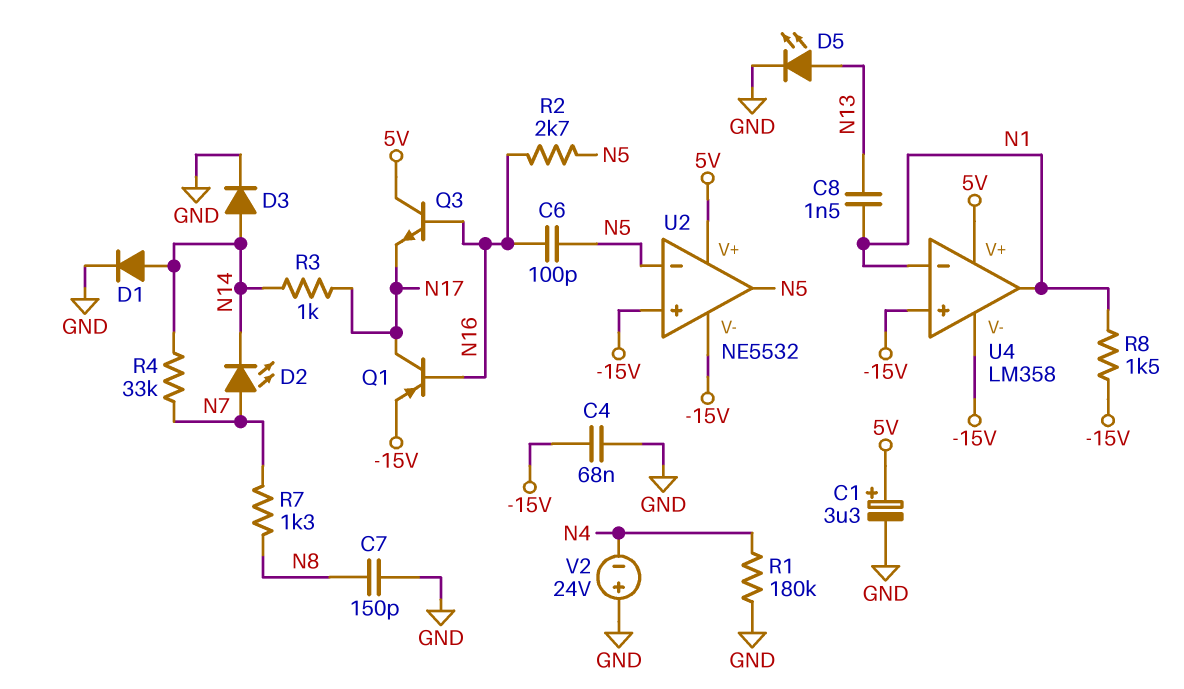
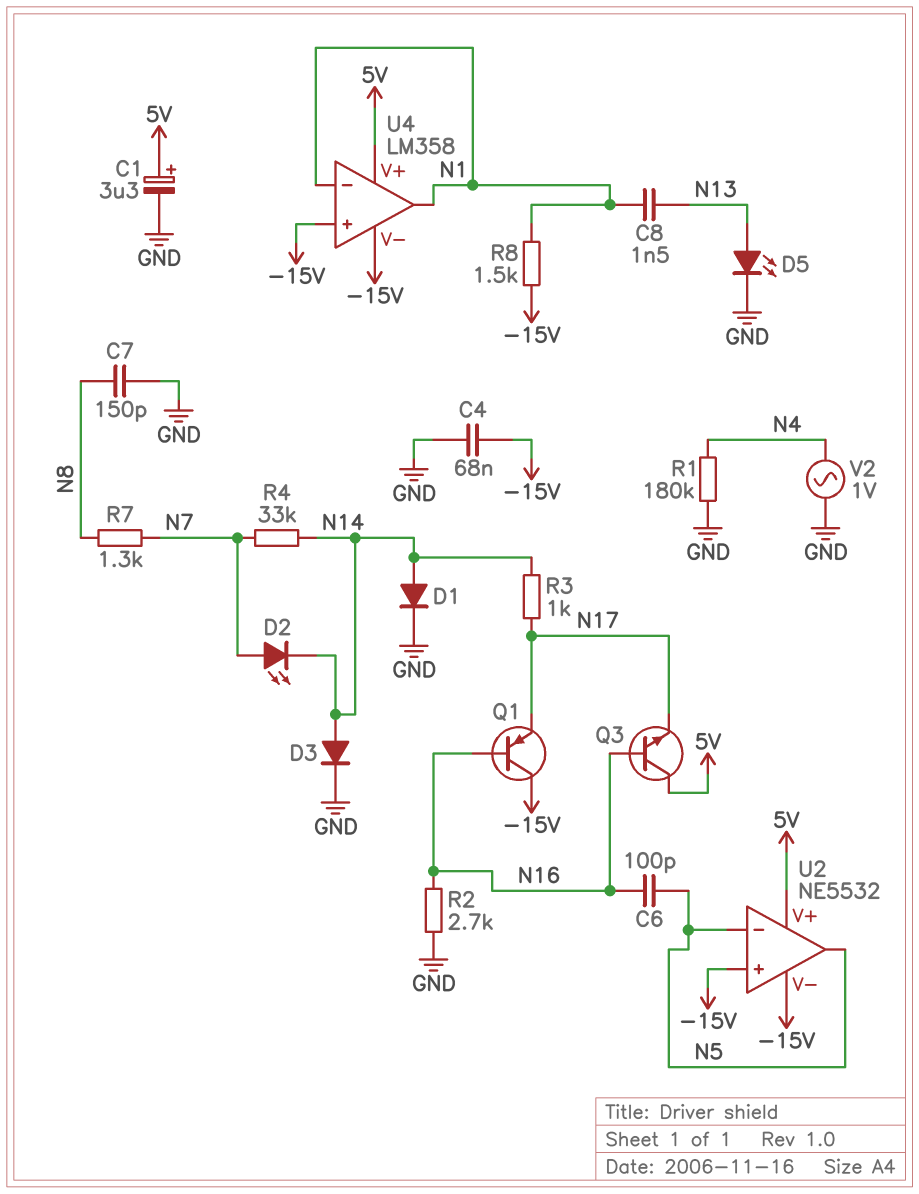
Q1: PNP (B N16, C N17, E -15V) -> PNP (B N16, C -15V, E N17)
R2: 2.7k (N5, N16) -> 2.7k (GND, N16)
V2: 24V (plus GND, minus N4) -> AC 1V (GND, N4)

